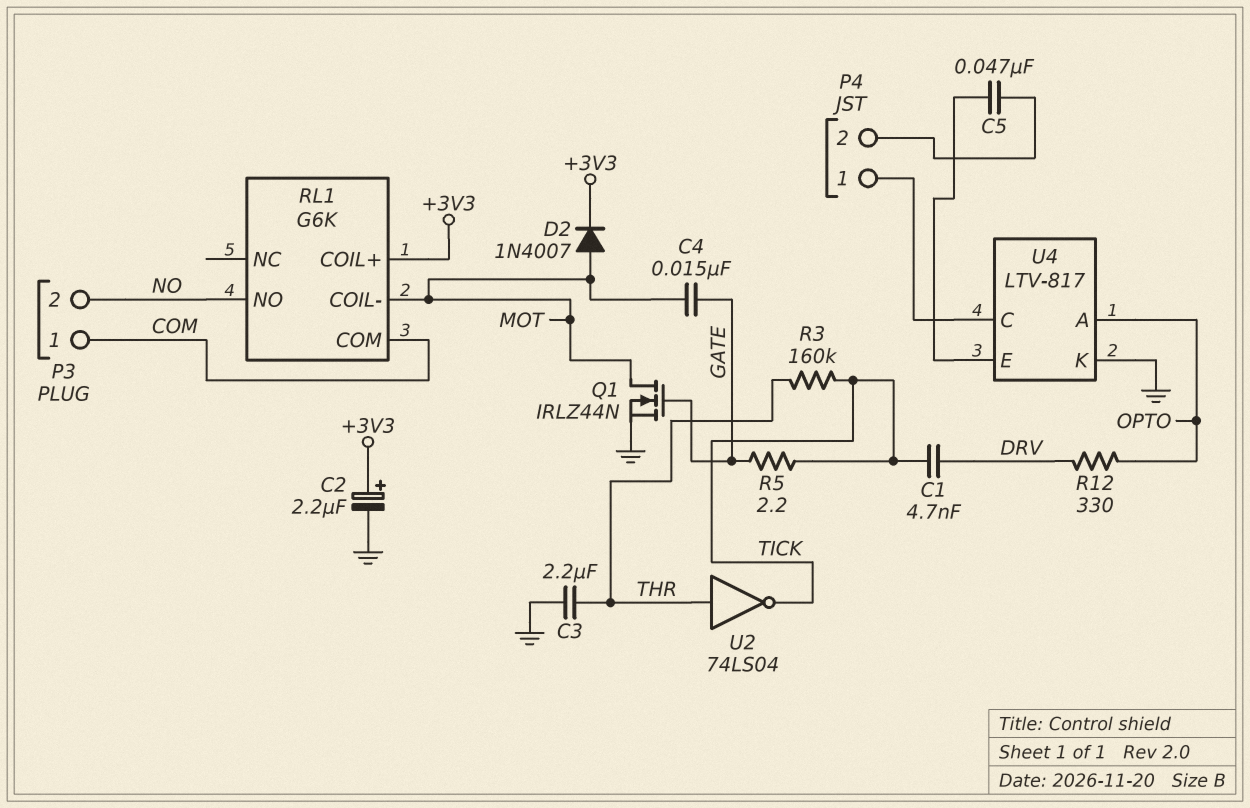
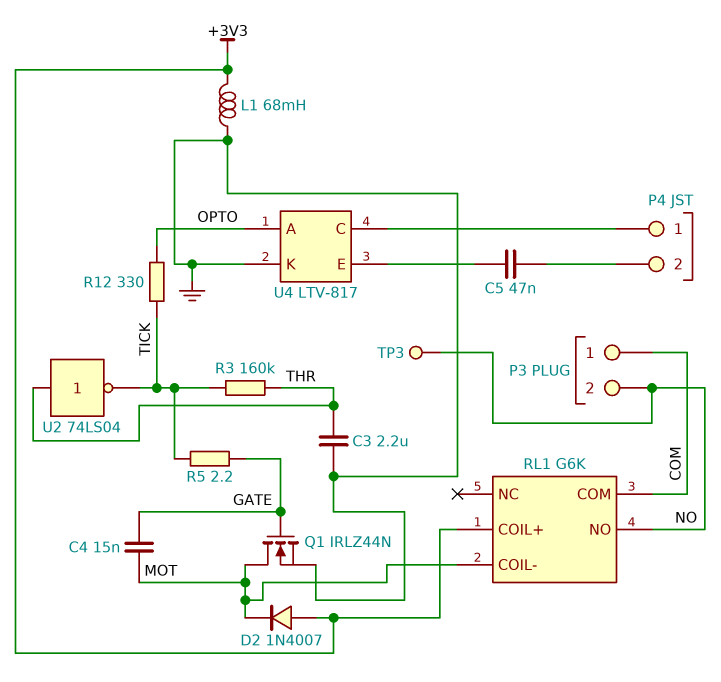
C1: 4.7nF (DRV, TICK) -> none
C2: 2.2uF (plus +3V3, minus GND) -> none
D2: diode 1N4007 (A MOT, K +3V3) -> diode 1N4007 (A +3V3, K MOT)
L1: none -> 68mH (+3V3, GND)
R12: 330 (DRV, OPTO) -> 330 (OPTO, TICK)
TP3: none -> test point (NO)

